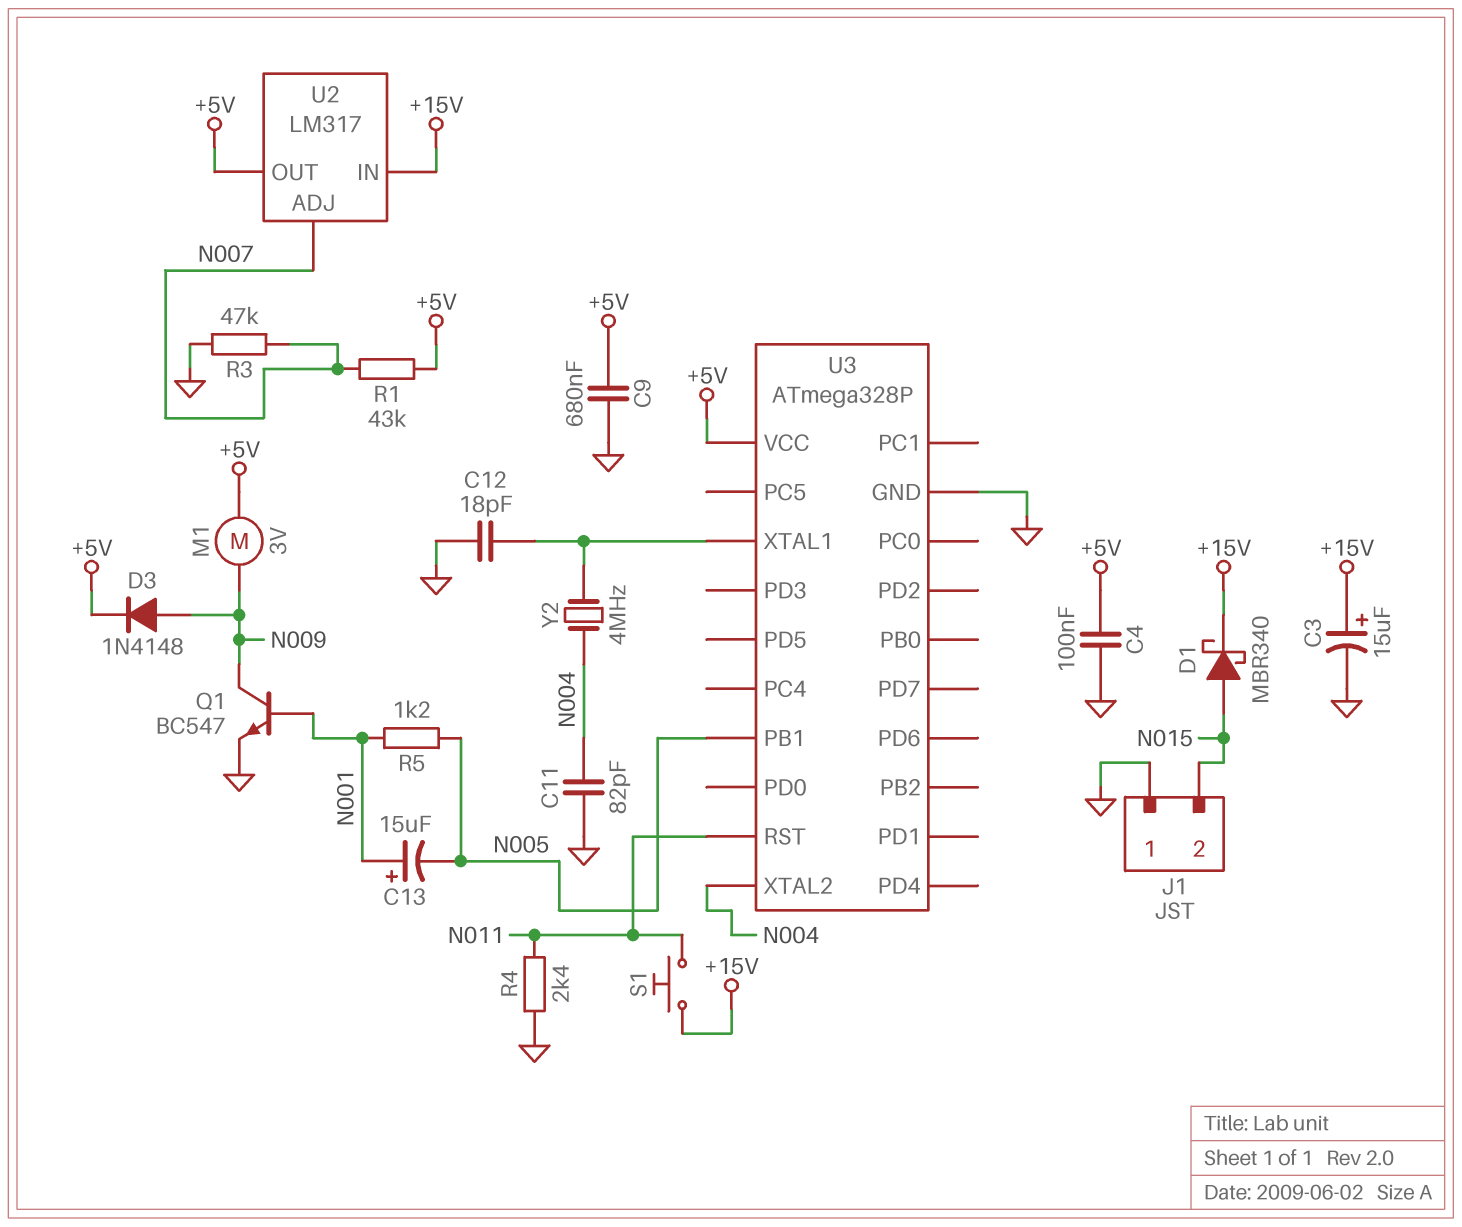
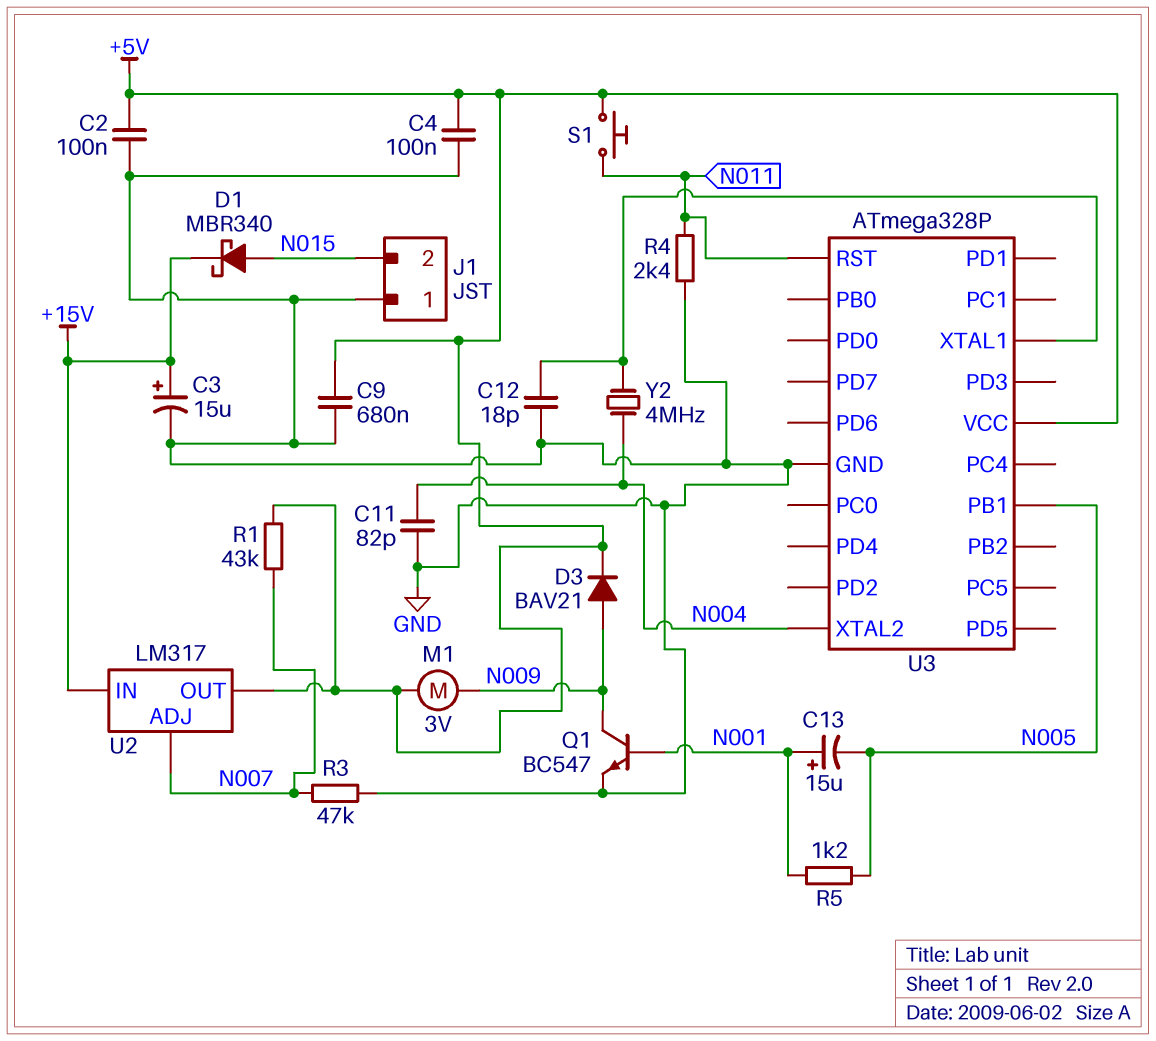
C2: none -> 100nF (+5V, GND)
D3: diode 1N4148 (A N009, K +5V) -> diode BAV21 (A N009, K +5V)
S1: button (+15V, N011) -> button (+5V, N011)

